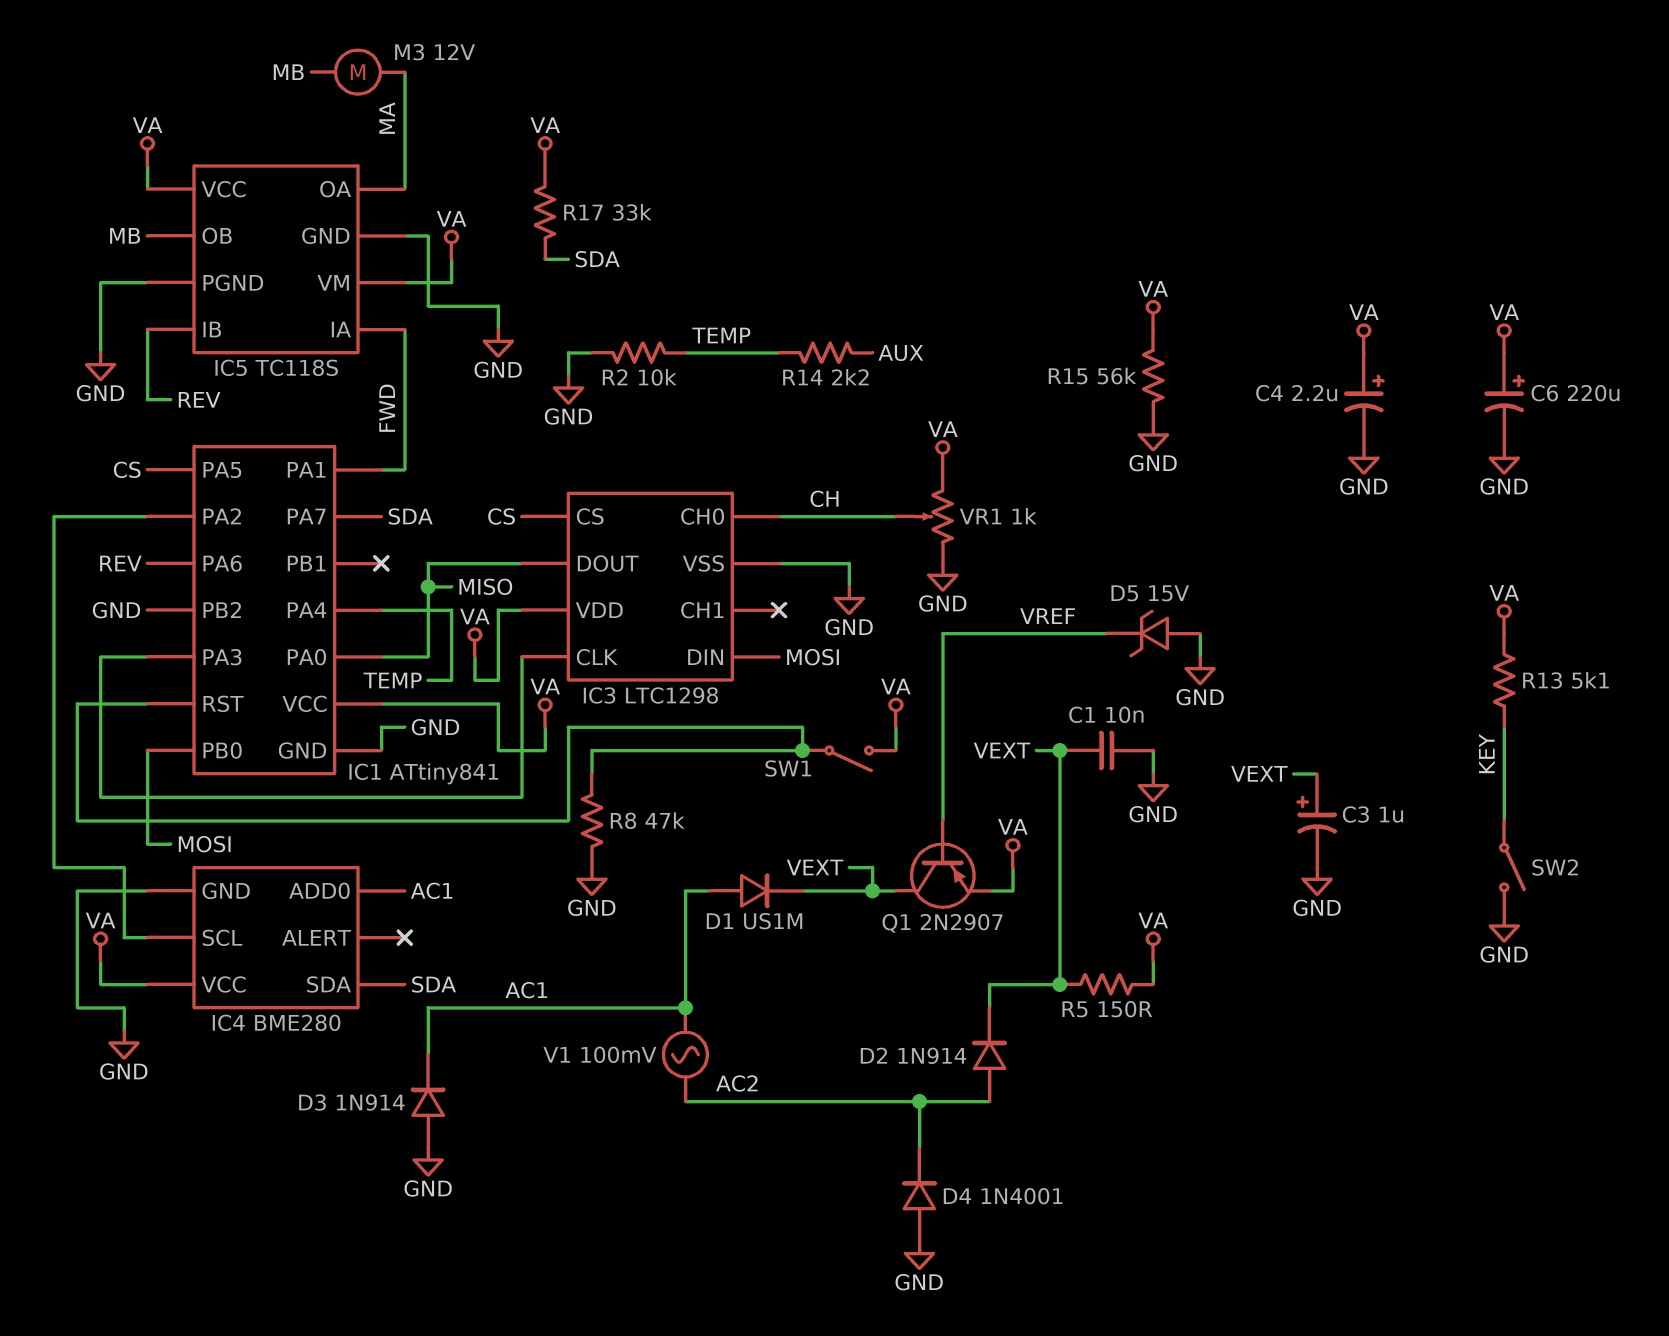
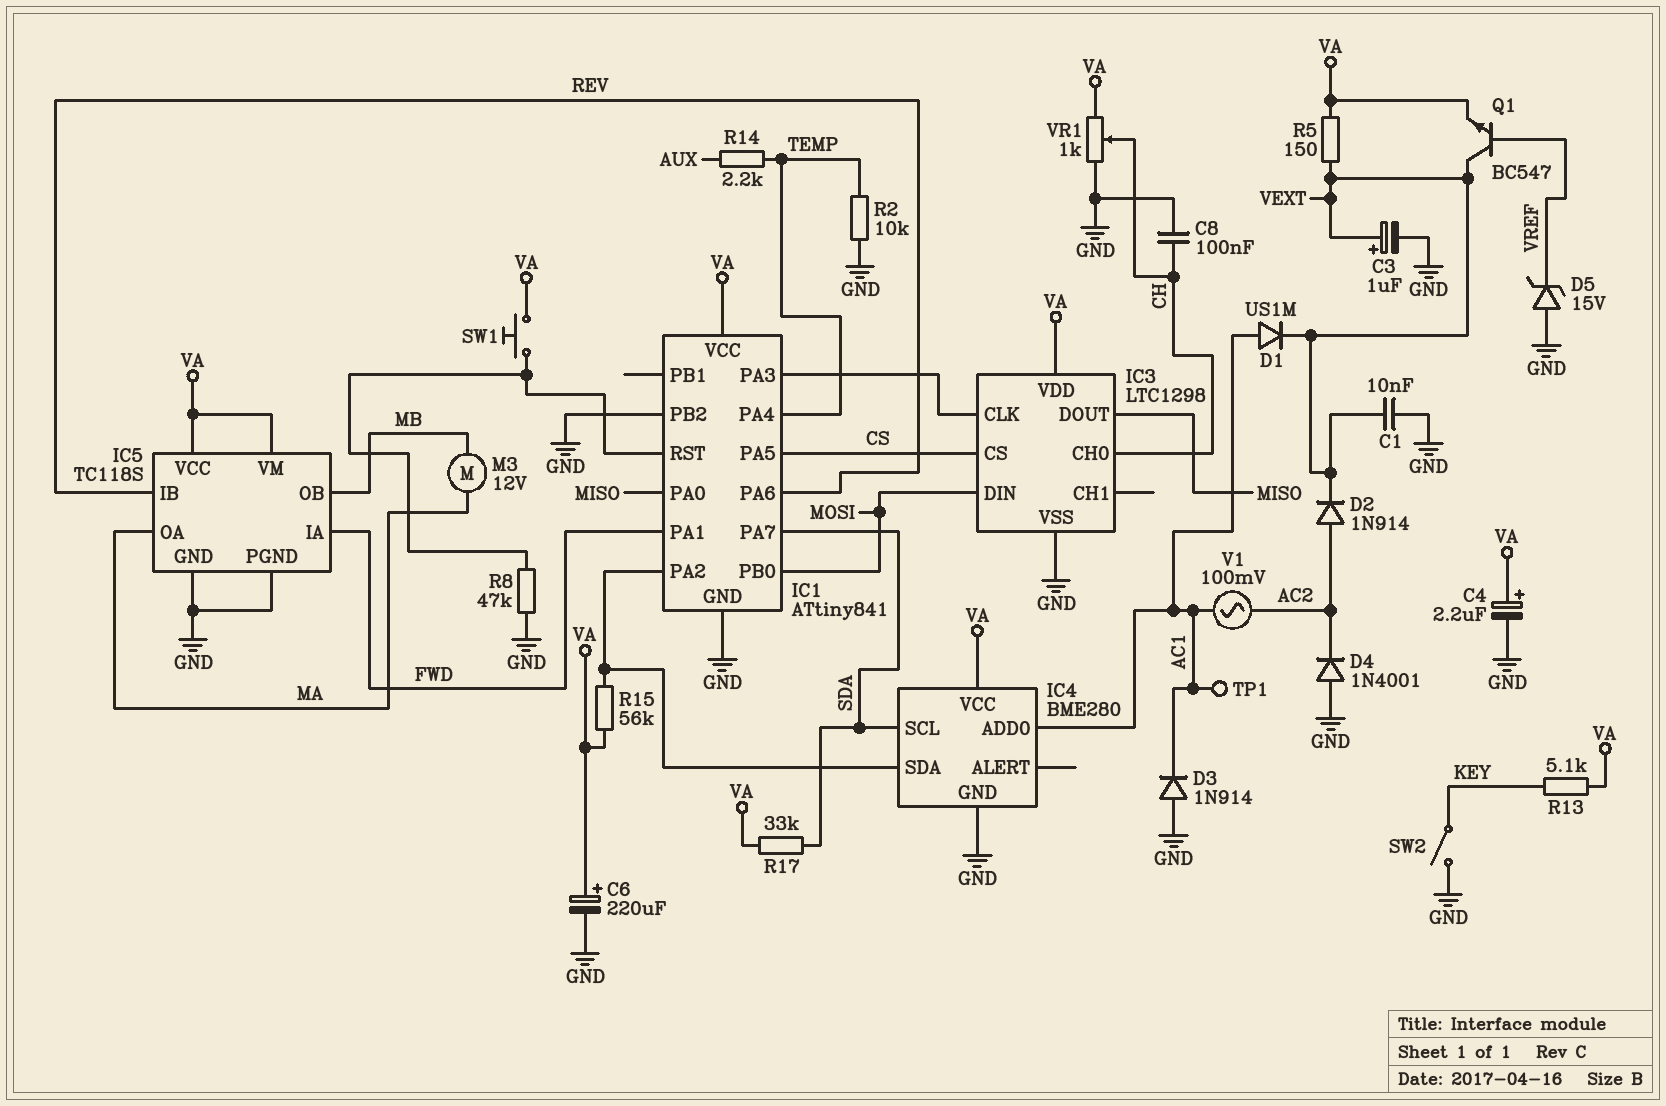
C8: none -> 100nF (CH, GND)
IC4 pin SCL: IC1/PA2 -> SDA
IC4 pin SDA: SDA -> IC1/PA2
Q1: PNP 2N2907 (B VREF, C VEXT, E VA) -> NPN BC547 (B VREF, C VEXT, E VA)
R15: 56k (GND, VA) -> 56k (IC1/PA2, VA)
SW1: switch (IC1/RST, VA) -> button (IC1/RST, VA)
TP1: none -> test point (AC1)

